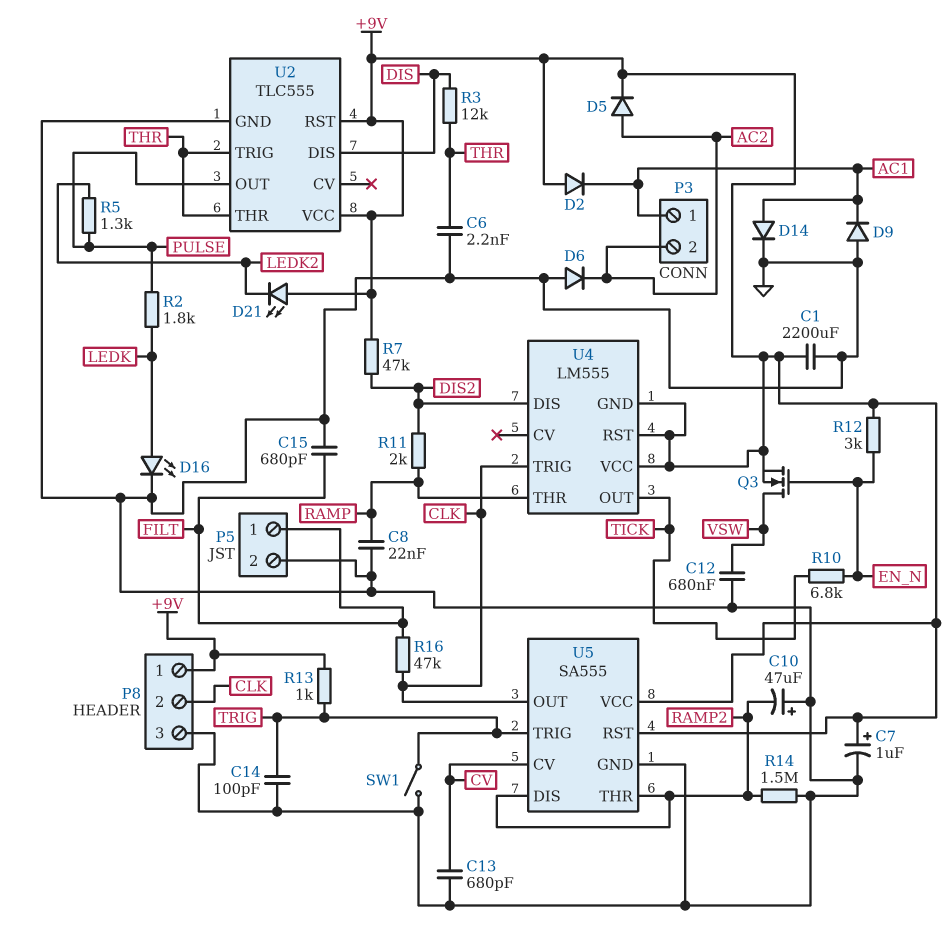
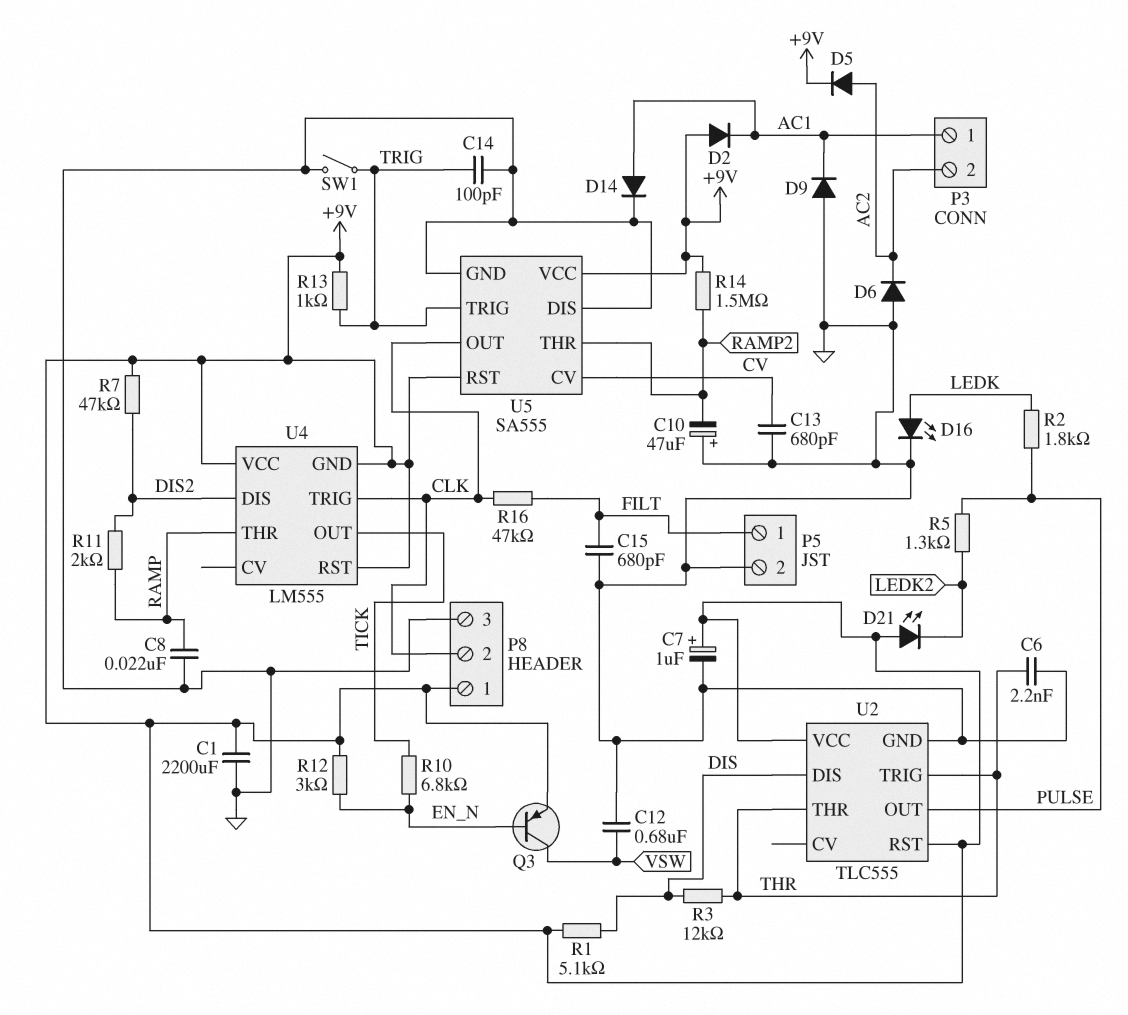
Q3: NMOS (G EN_N, D VSW, S +9V) -> PNP (B EN_N, C VSW, E +9V)
R1: none -> 5.1k (+9V, DIS)
R14: 1.5M (GND, RAMP2) -> 1.5M (+9V, RAMP2)
U5 pin DIS: RAMP2 -> GND

